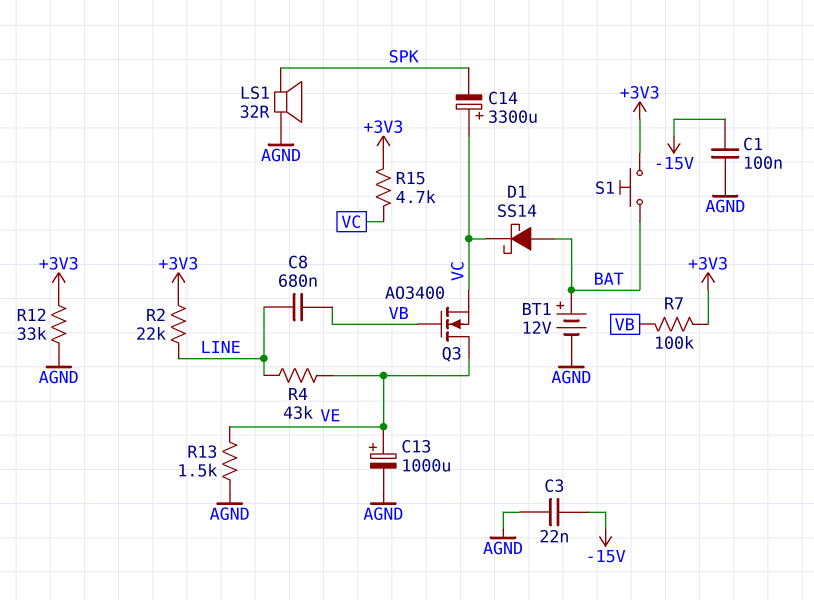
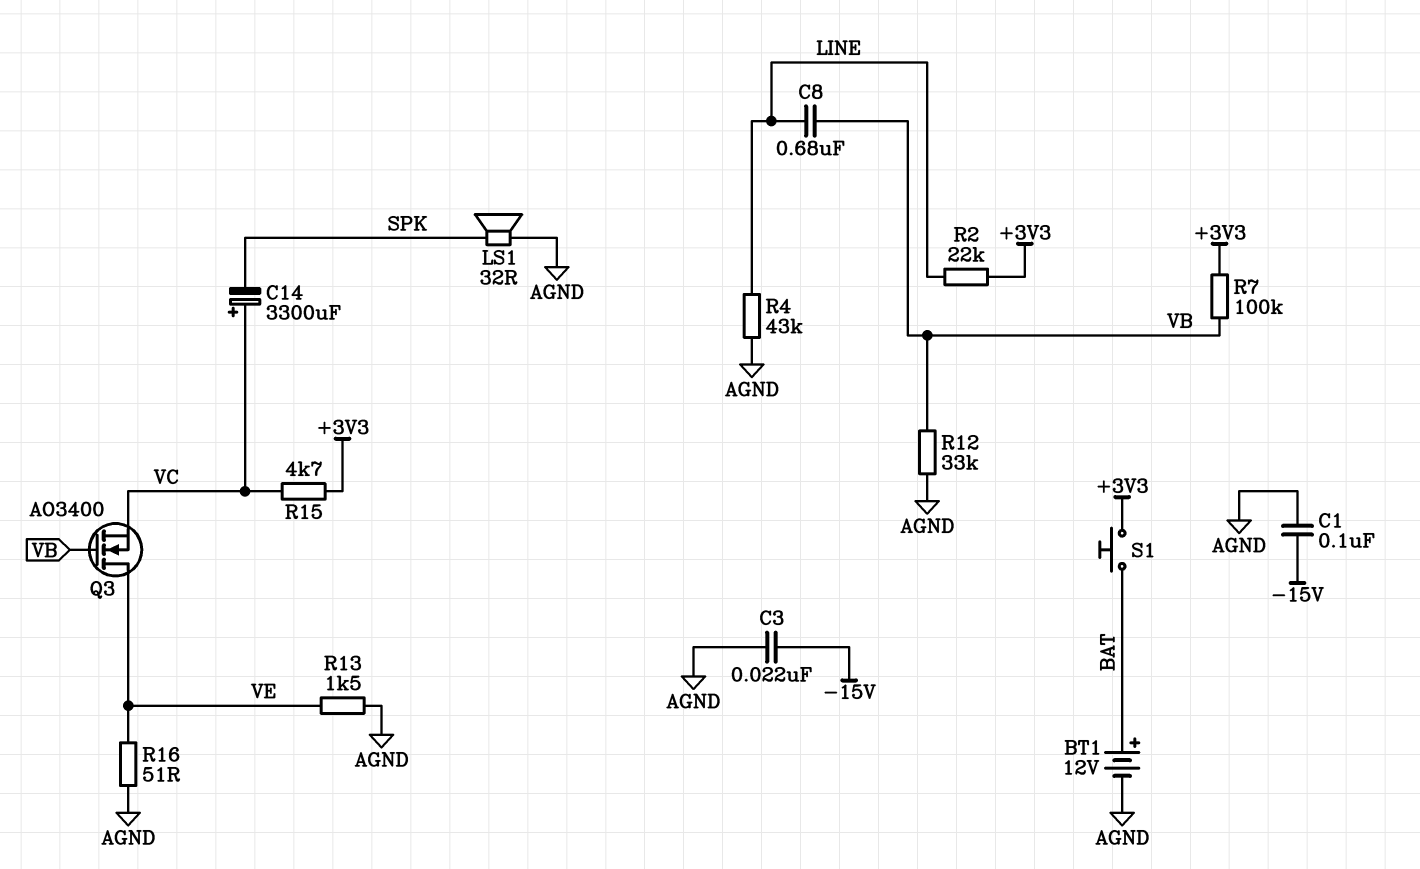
C13: 1000uF (plus VE, minus AGND) -> none
D1: schottky SS14 (A BAT, K VC) -> none
R4: 43k (LINE, VE) -> 43k (AGND, LINE)
R12: 33k (+3V3, AGND) -> 33k (AGND, VB)
R16: none -> 51 (AGND, VE)

